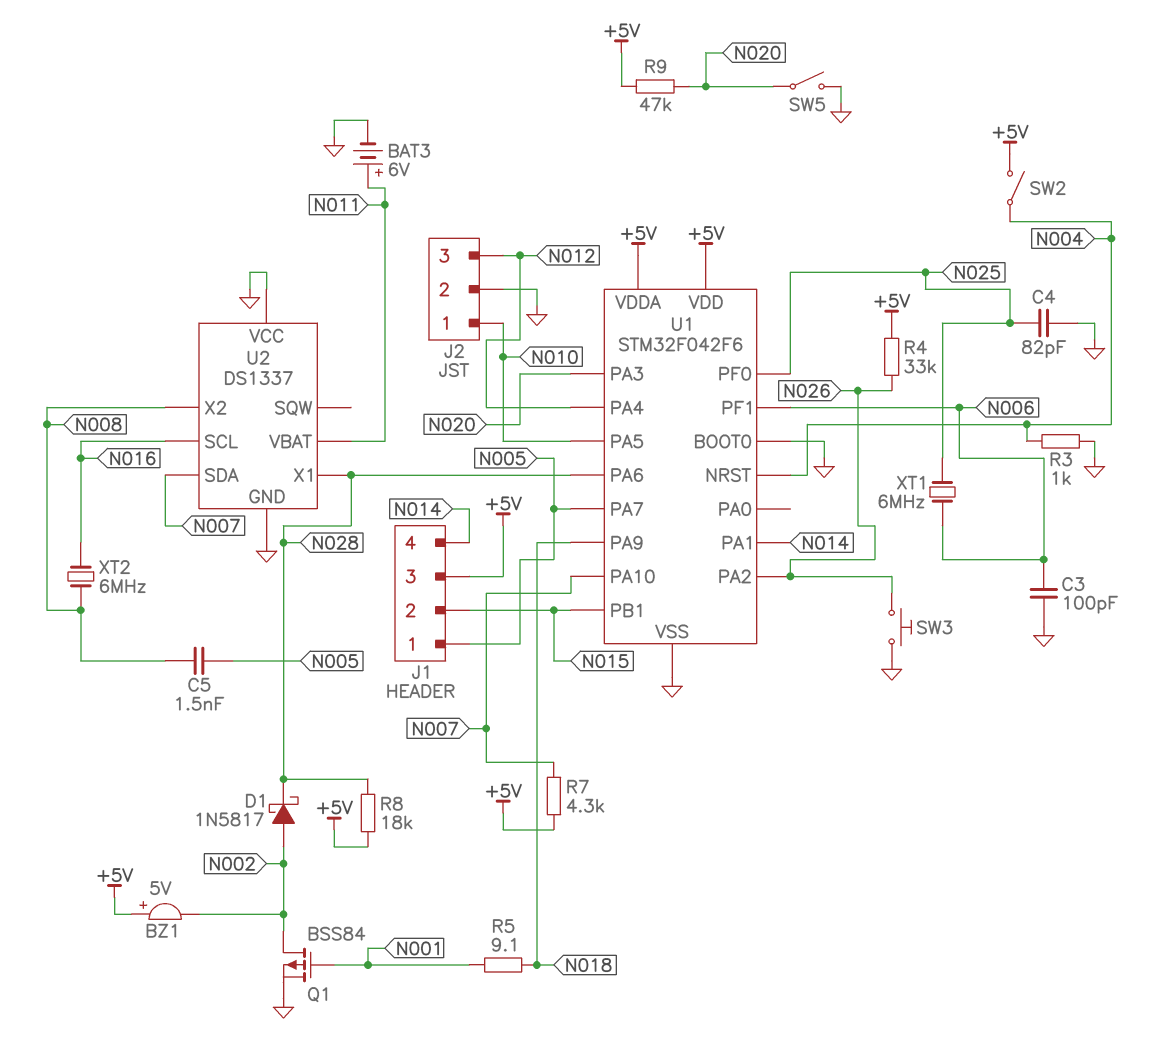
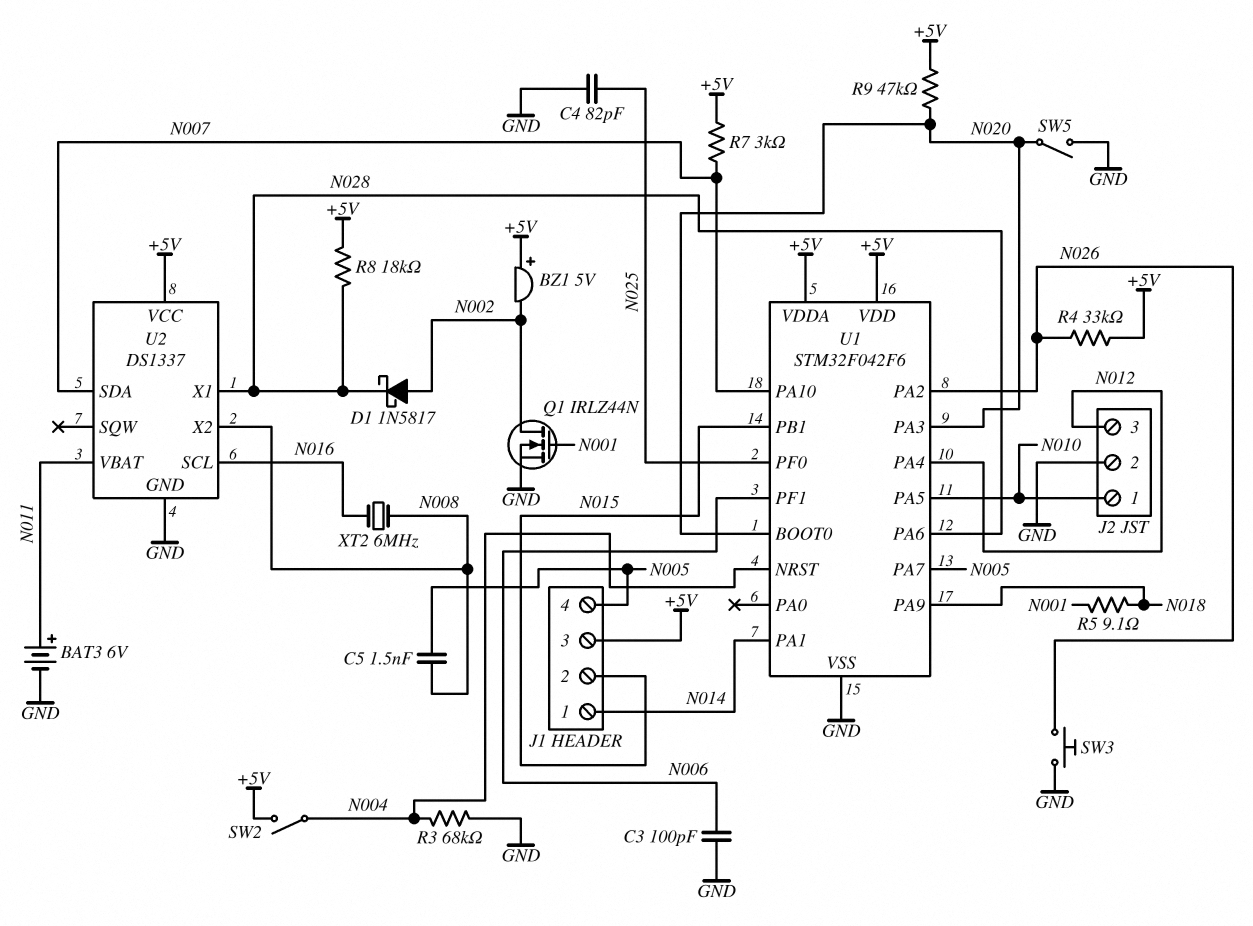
J1 pin 1: N005 -> N014
J1 pin 4: N014 -> N005
Q1: PMOS BSS84 (G N001, D N002, S GND) -> NMOS IRLZ44N (G N001, D N002, S GND)
R3: 1k (GND, N004) -> 68k (GND, N004)
R7: 4.3k (+5V, N007) -> 3k (+5V, N007)
U1 pin BOOT0: GND -> N020
U2 pin VCC: GND -> +5V
XT1: 6MHz (N006, N025) -> none

